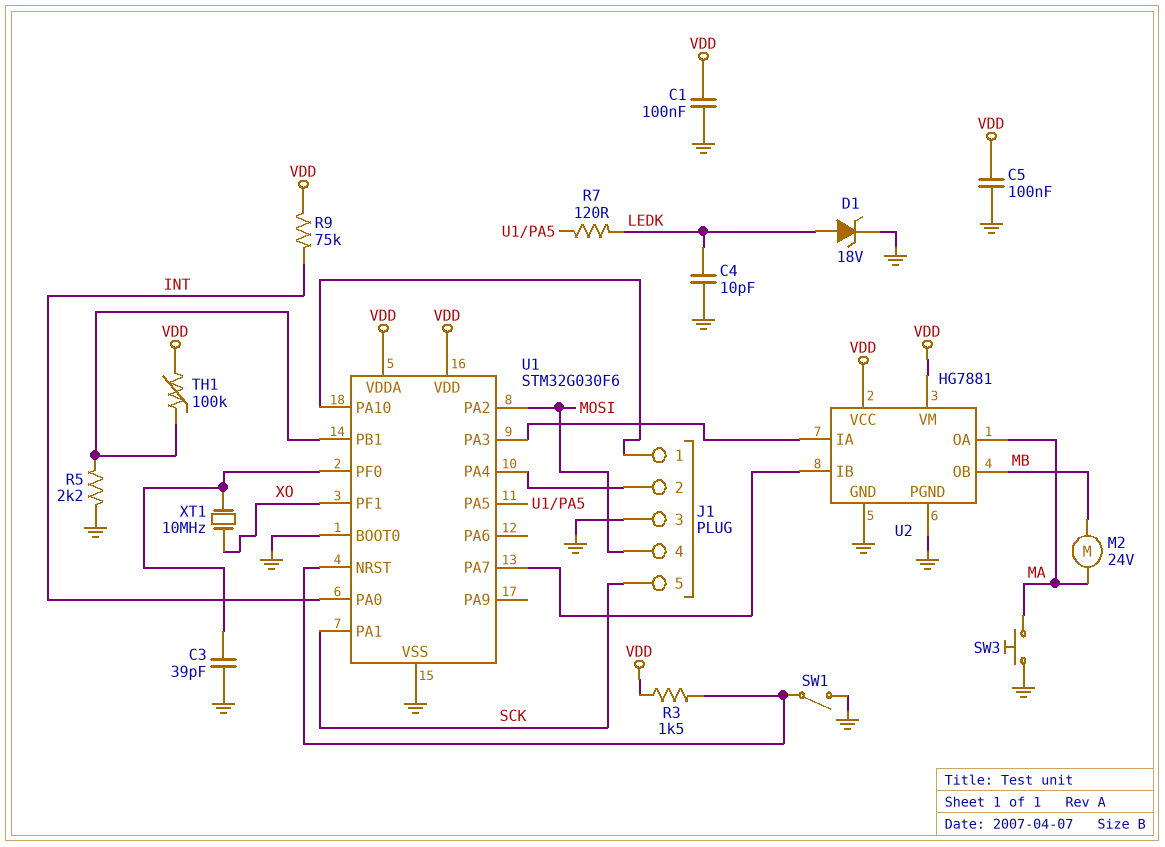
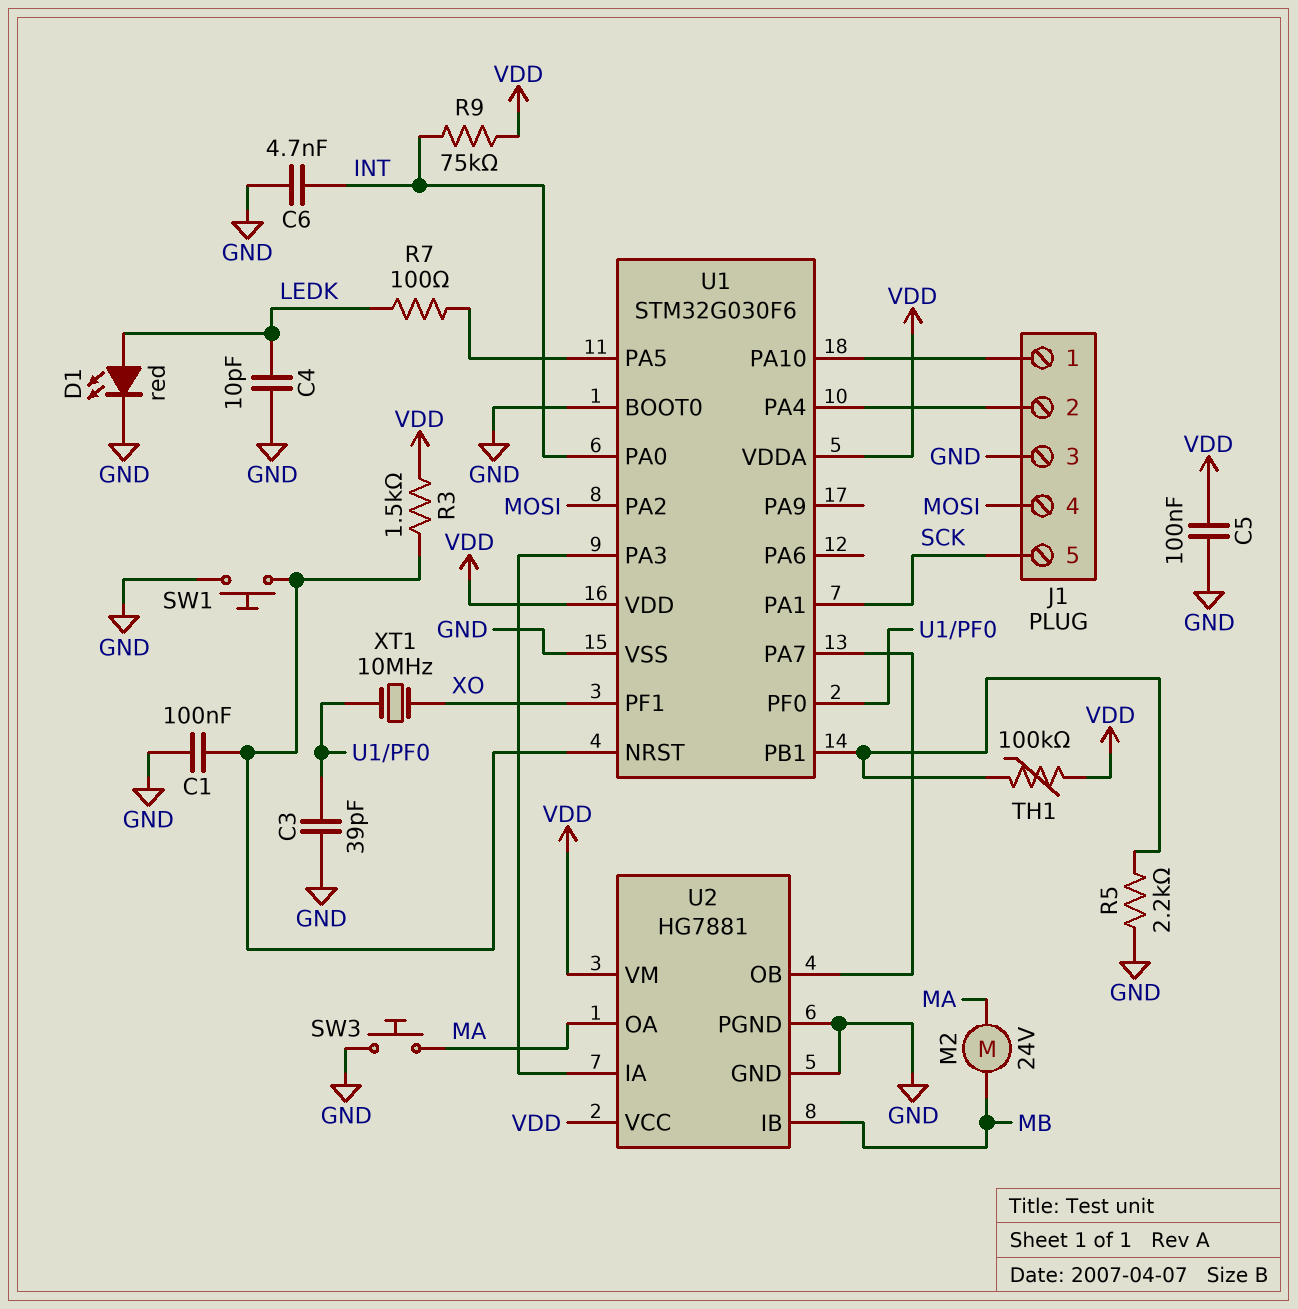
C1: 100nF (GND, VDD) -> 100nF (GND, U1/NRST)
C6: none -> 4.7nF (GND, INT)
D1: zener 18V (A LEDK, K GND) -> LED red (A LEDK, K GND)
R7: 120 (LEDK, U1/PA5) -> 100 (LEDK, U1/PA5)
SW1: switch (GND, U1/NRST) -> button (GND, U1/NRST)
U2 pin IB: U1/PA7 -> MB
U2 pin OB: MB -> U1/PA7

